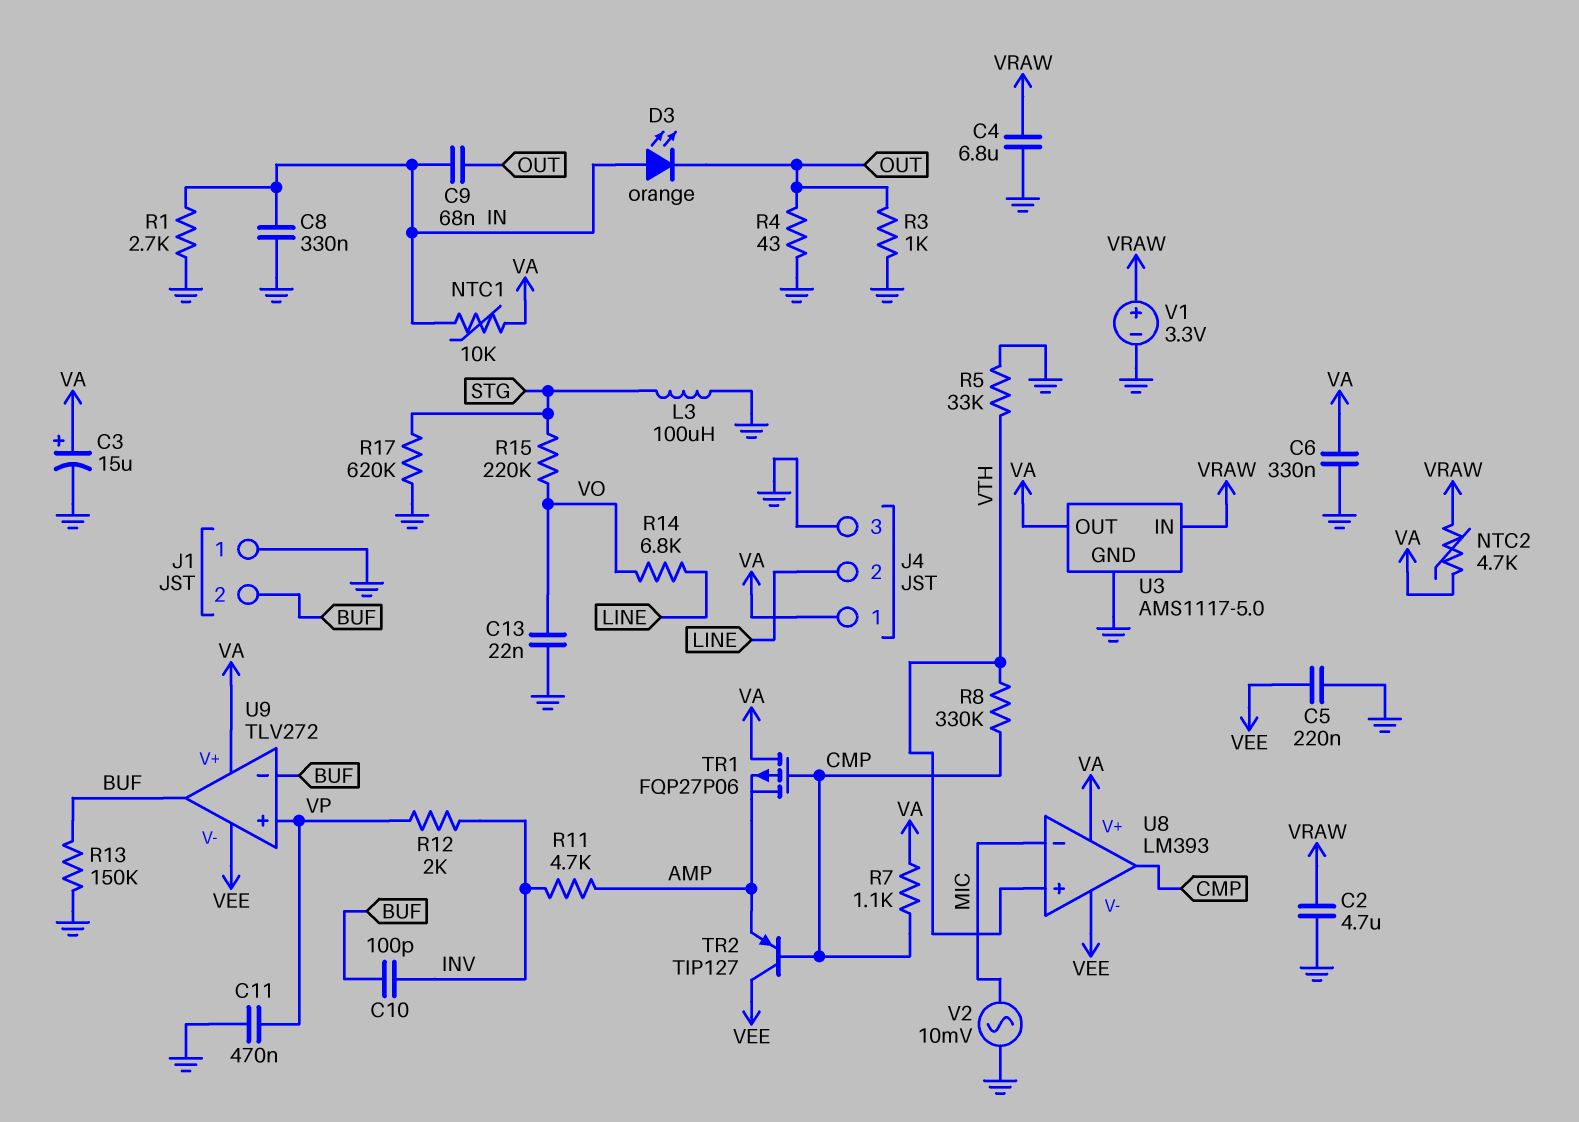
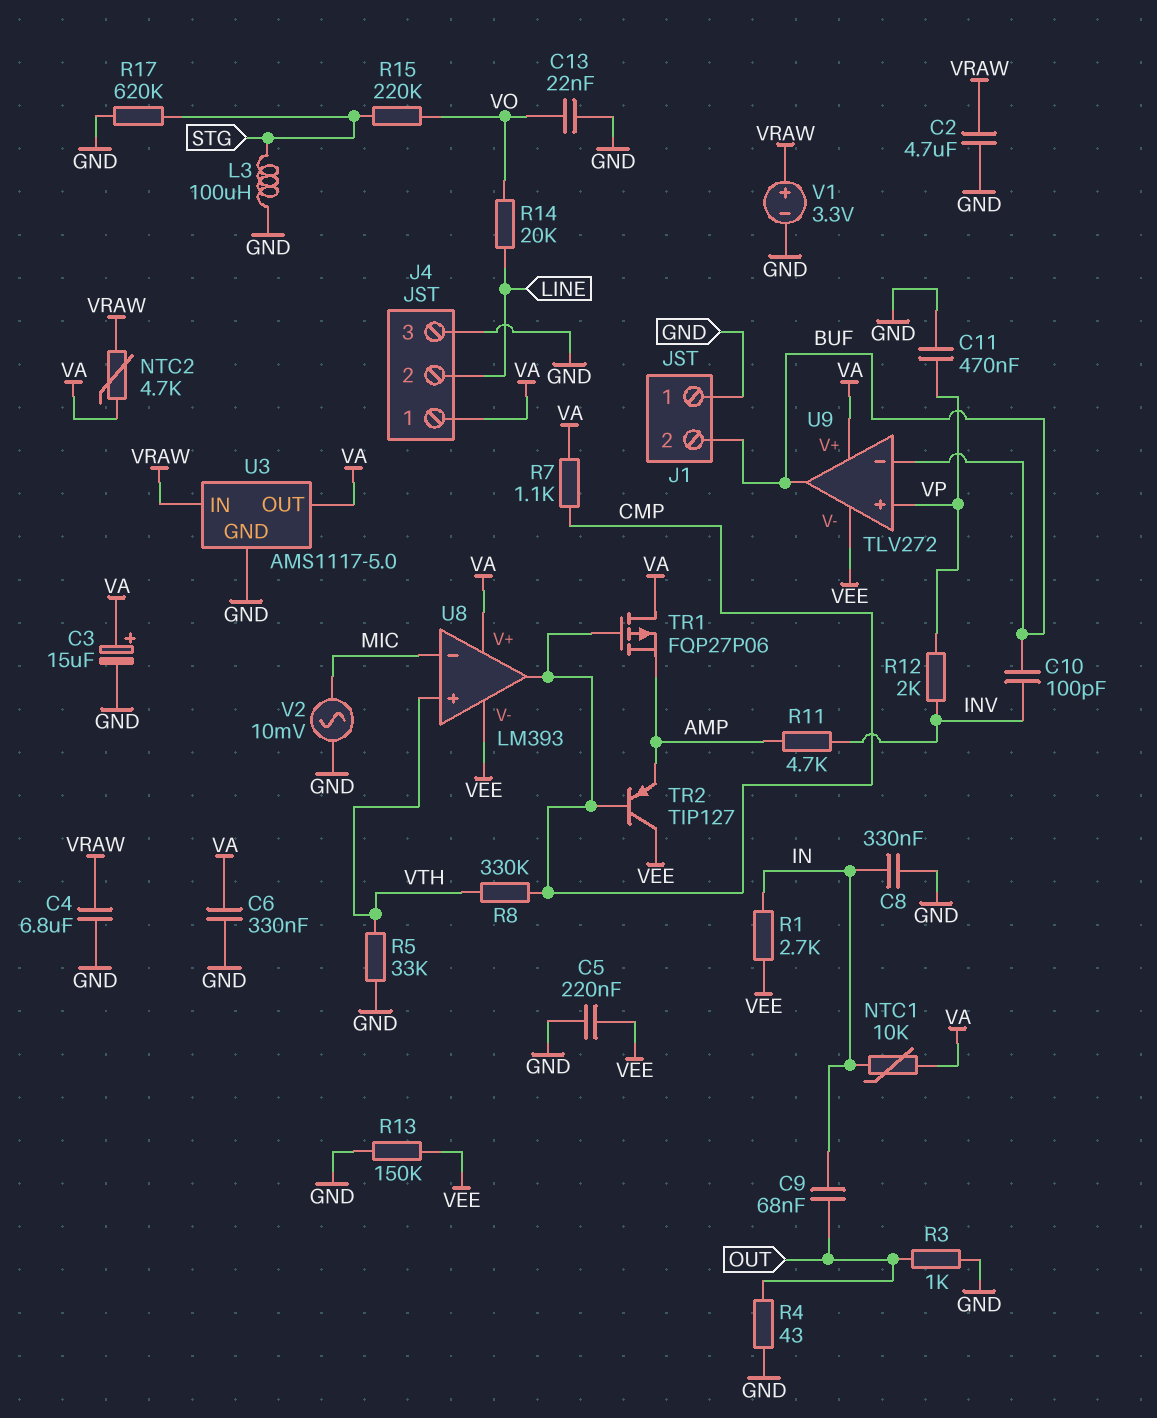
D3: LED orange (A IN, K OUT) -> none
R1: 2.7k (GND, IN) -> 2.7k (IN, VEE)
R13: 150k (BUF, GND) -> 150k (GND, VEE)
R14: 6.8k (LINE, VO) -> 20k (LINE, VO)

